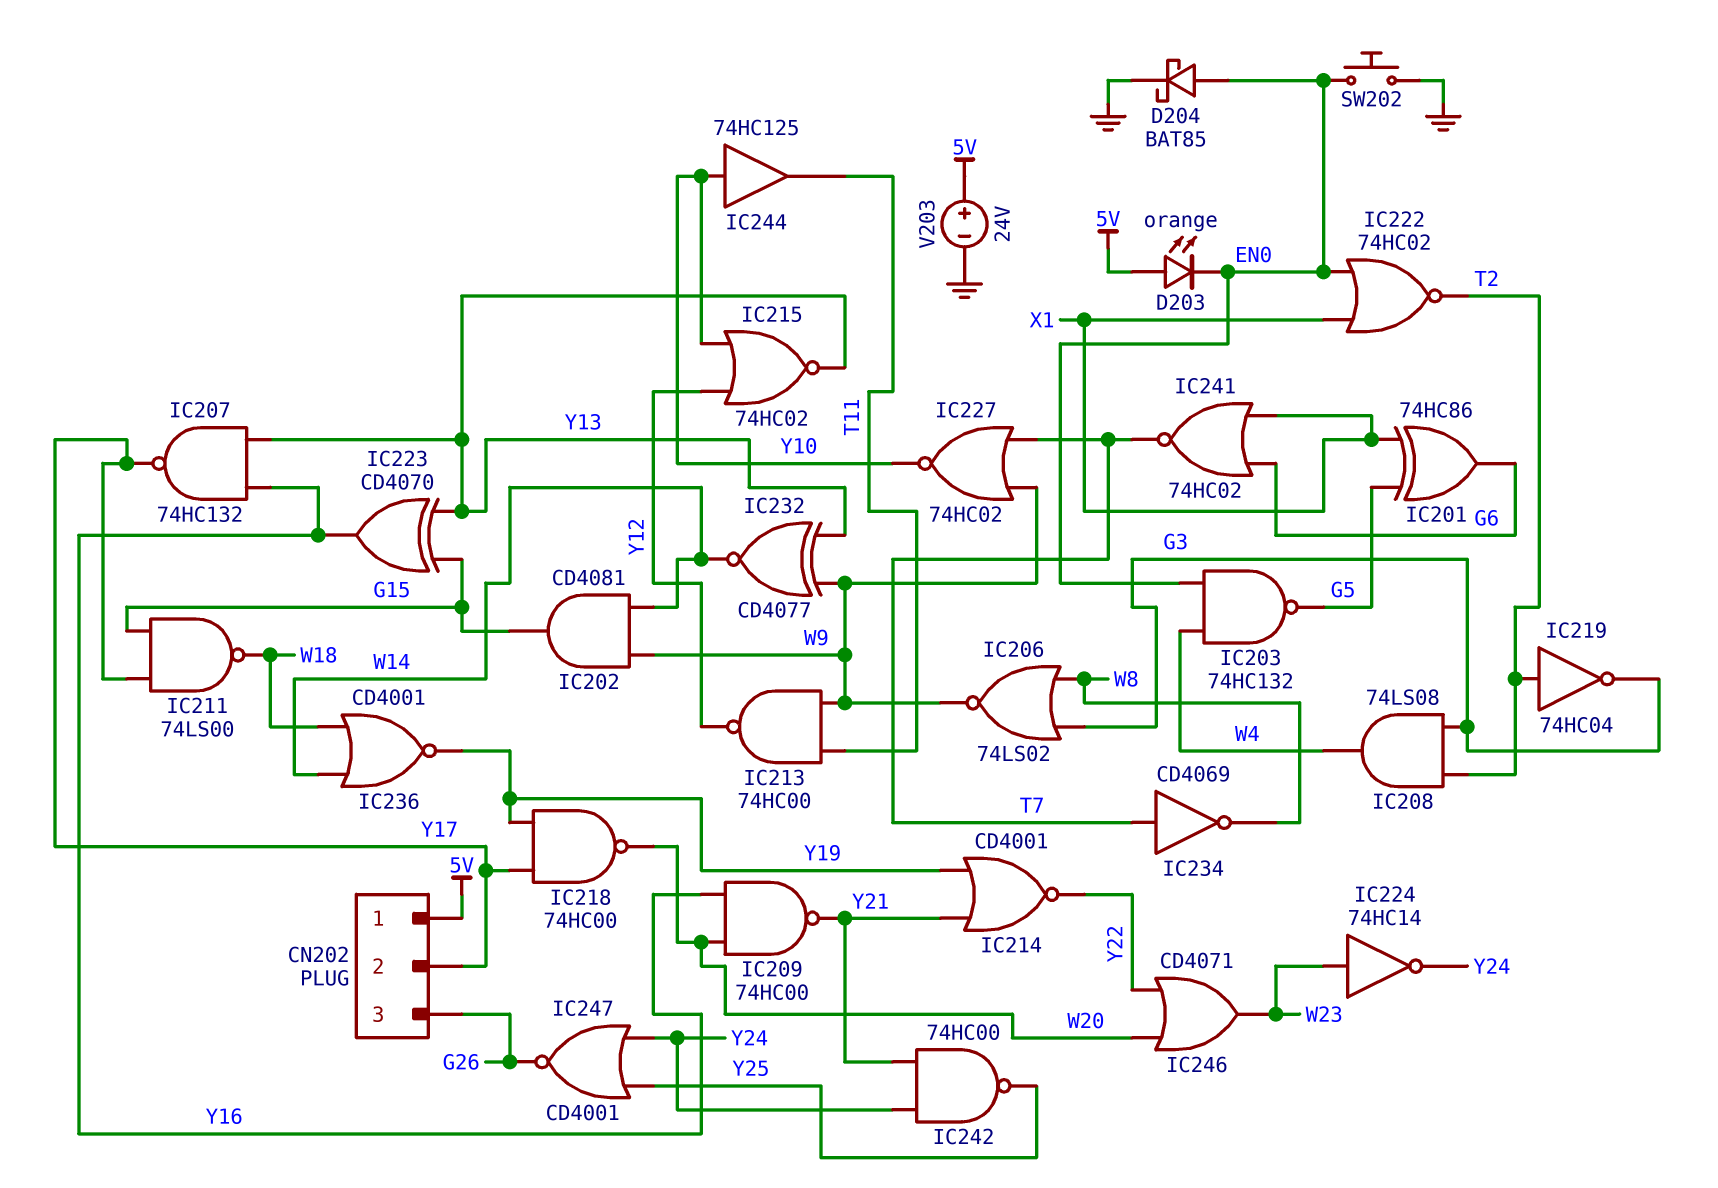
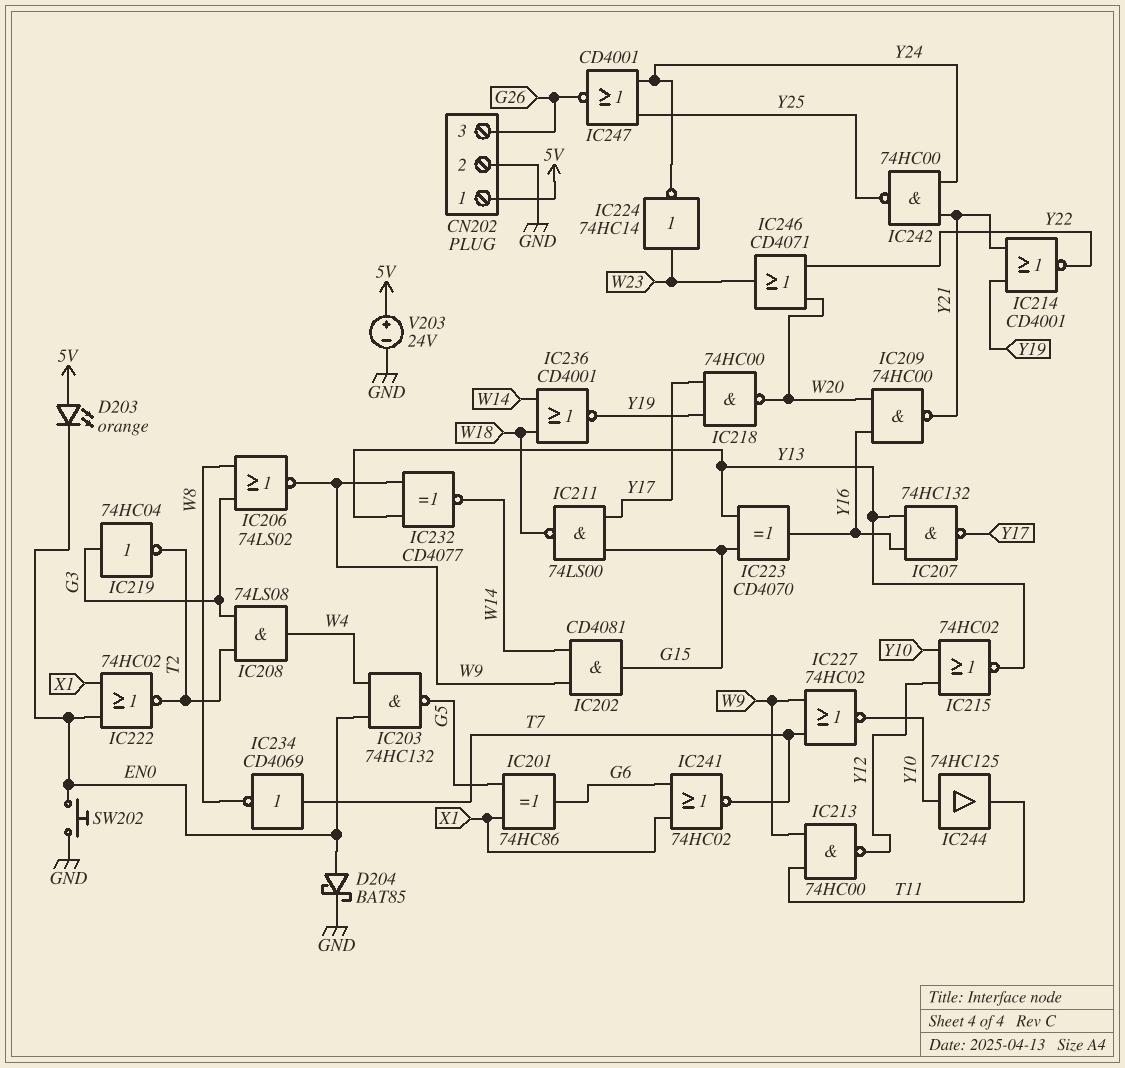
CN202 pin 2: Y17 -> GND
IC219: NOT 74HC04 (in T2, out G3) -> NOT 74HC04 (in G3, out T2)

